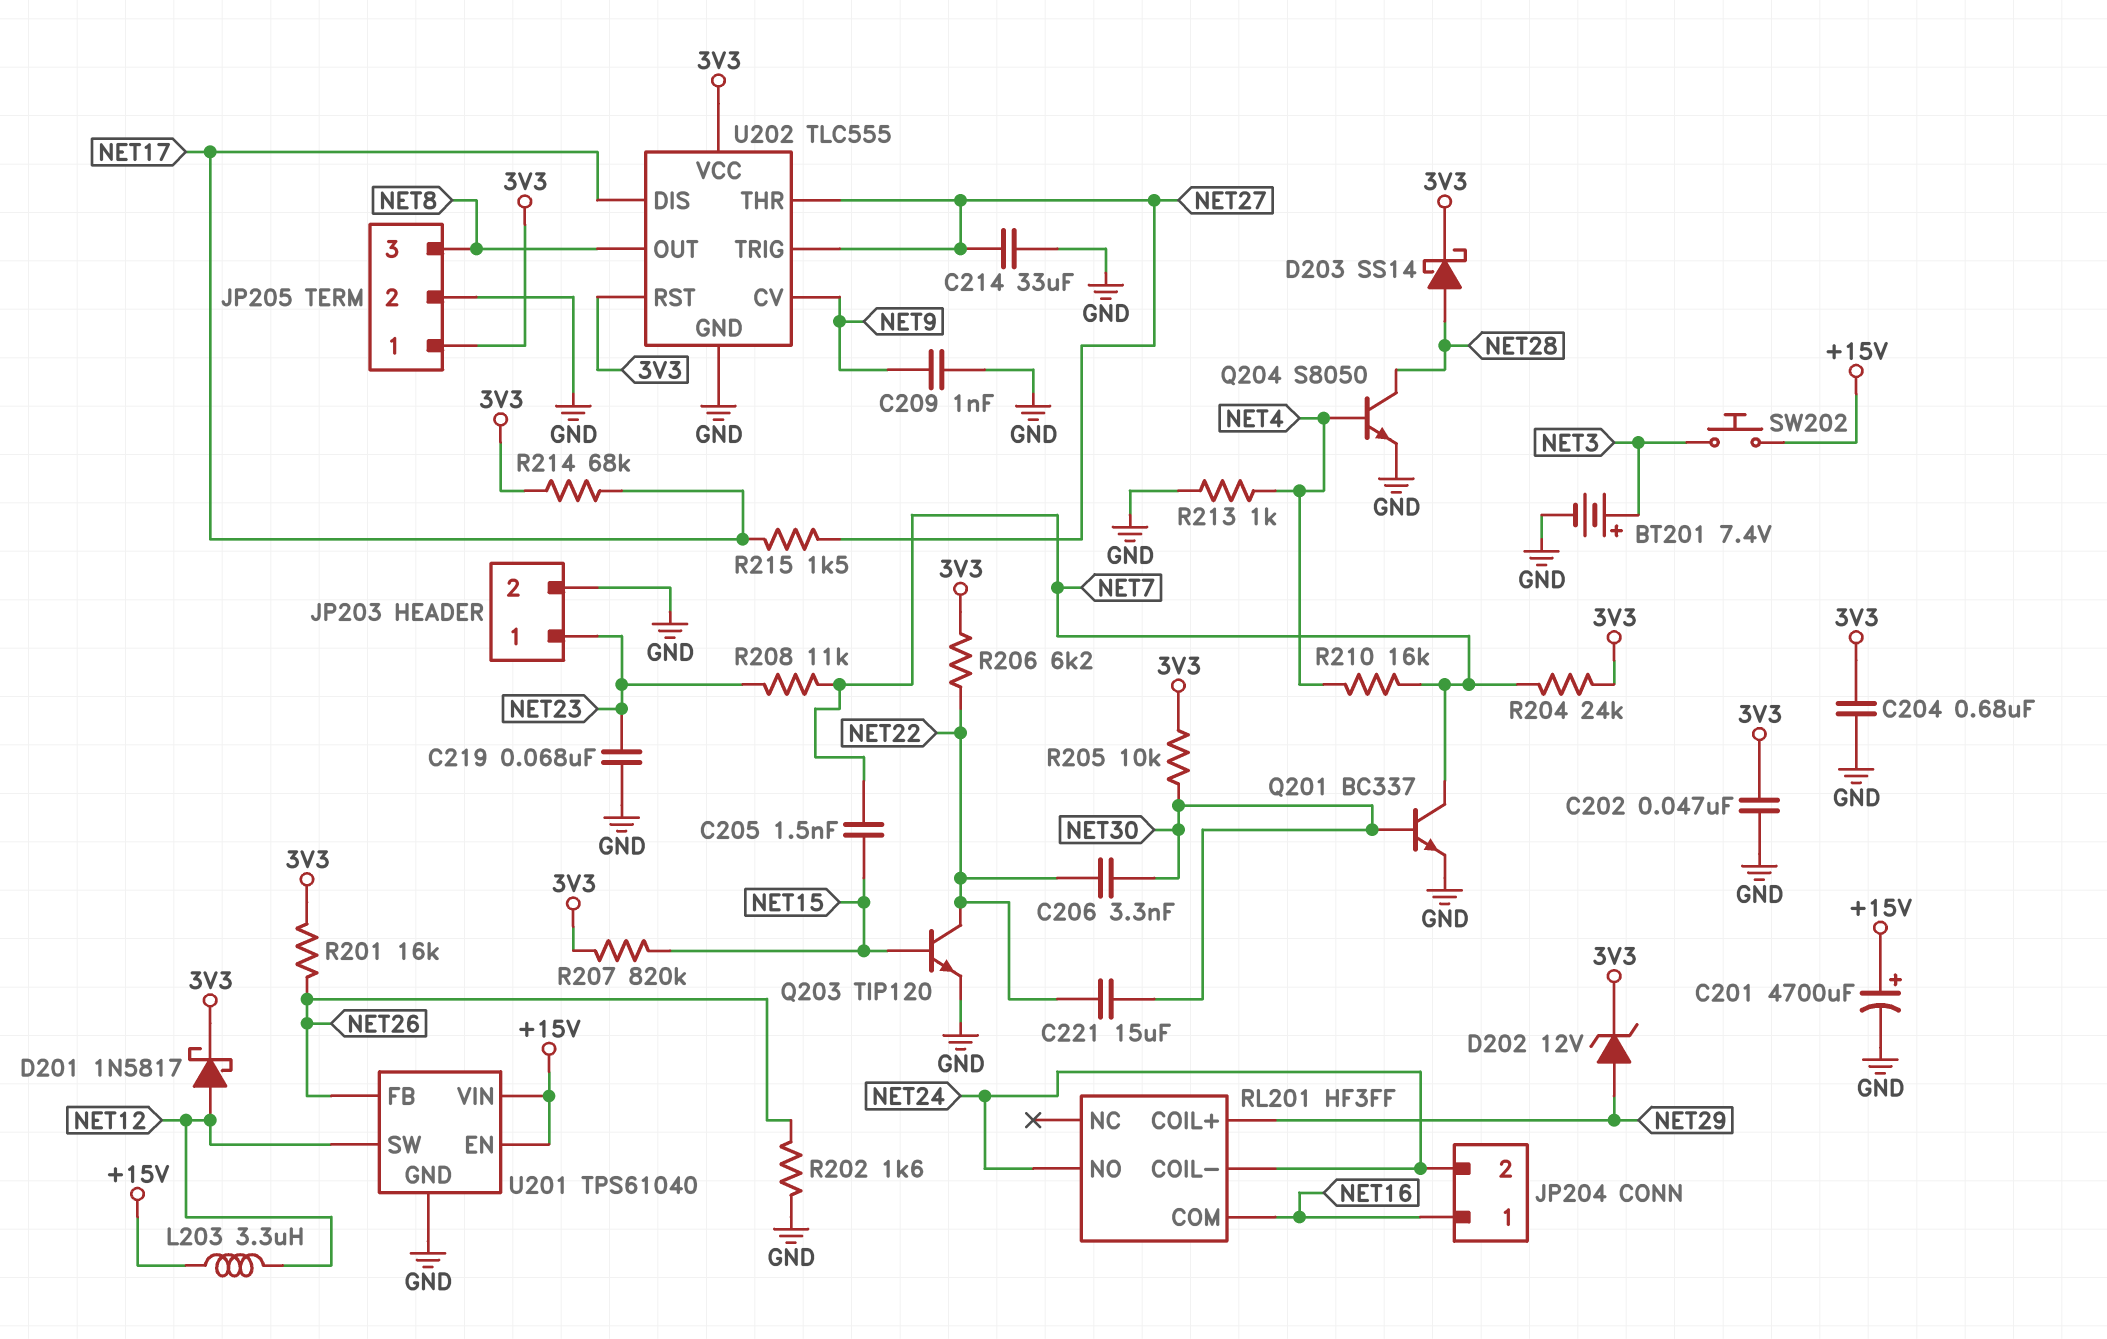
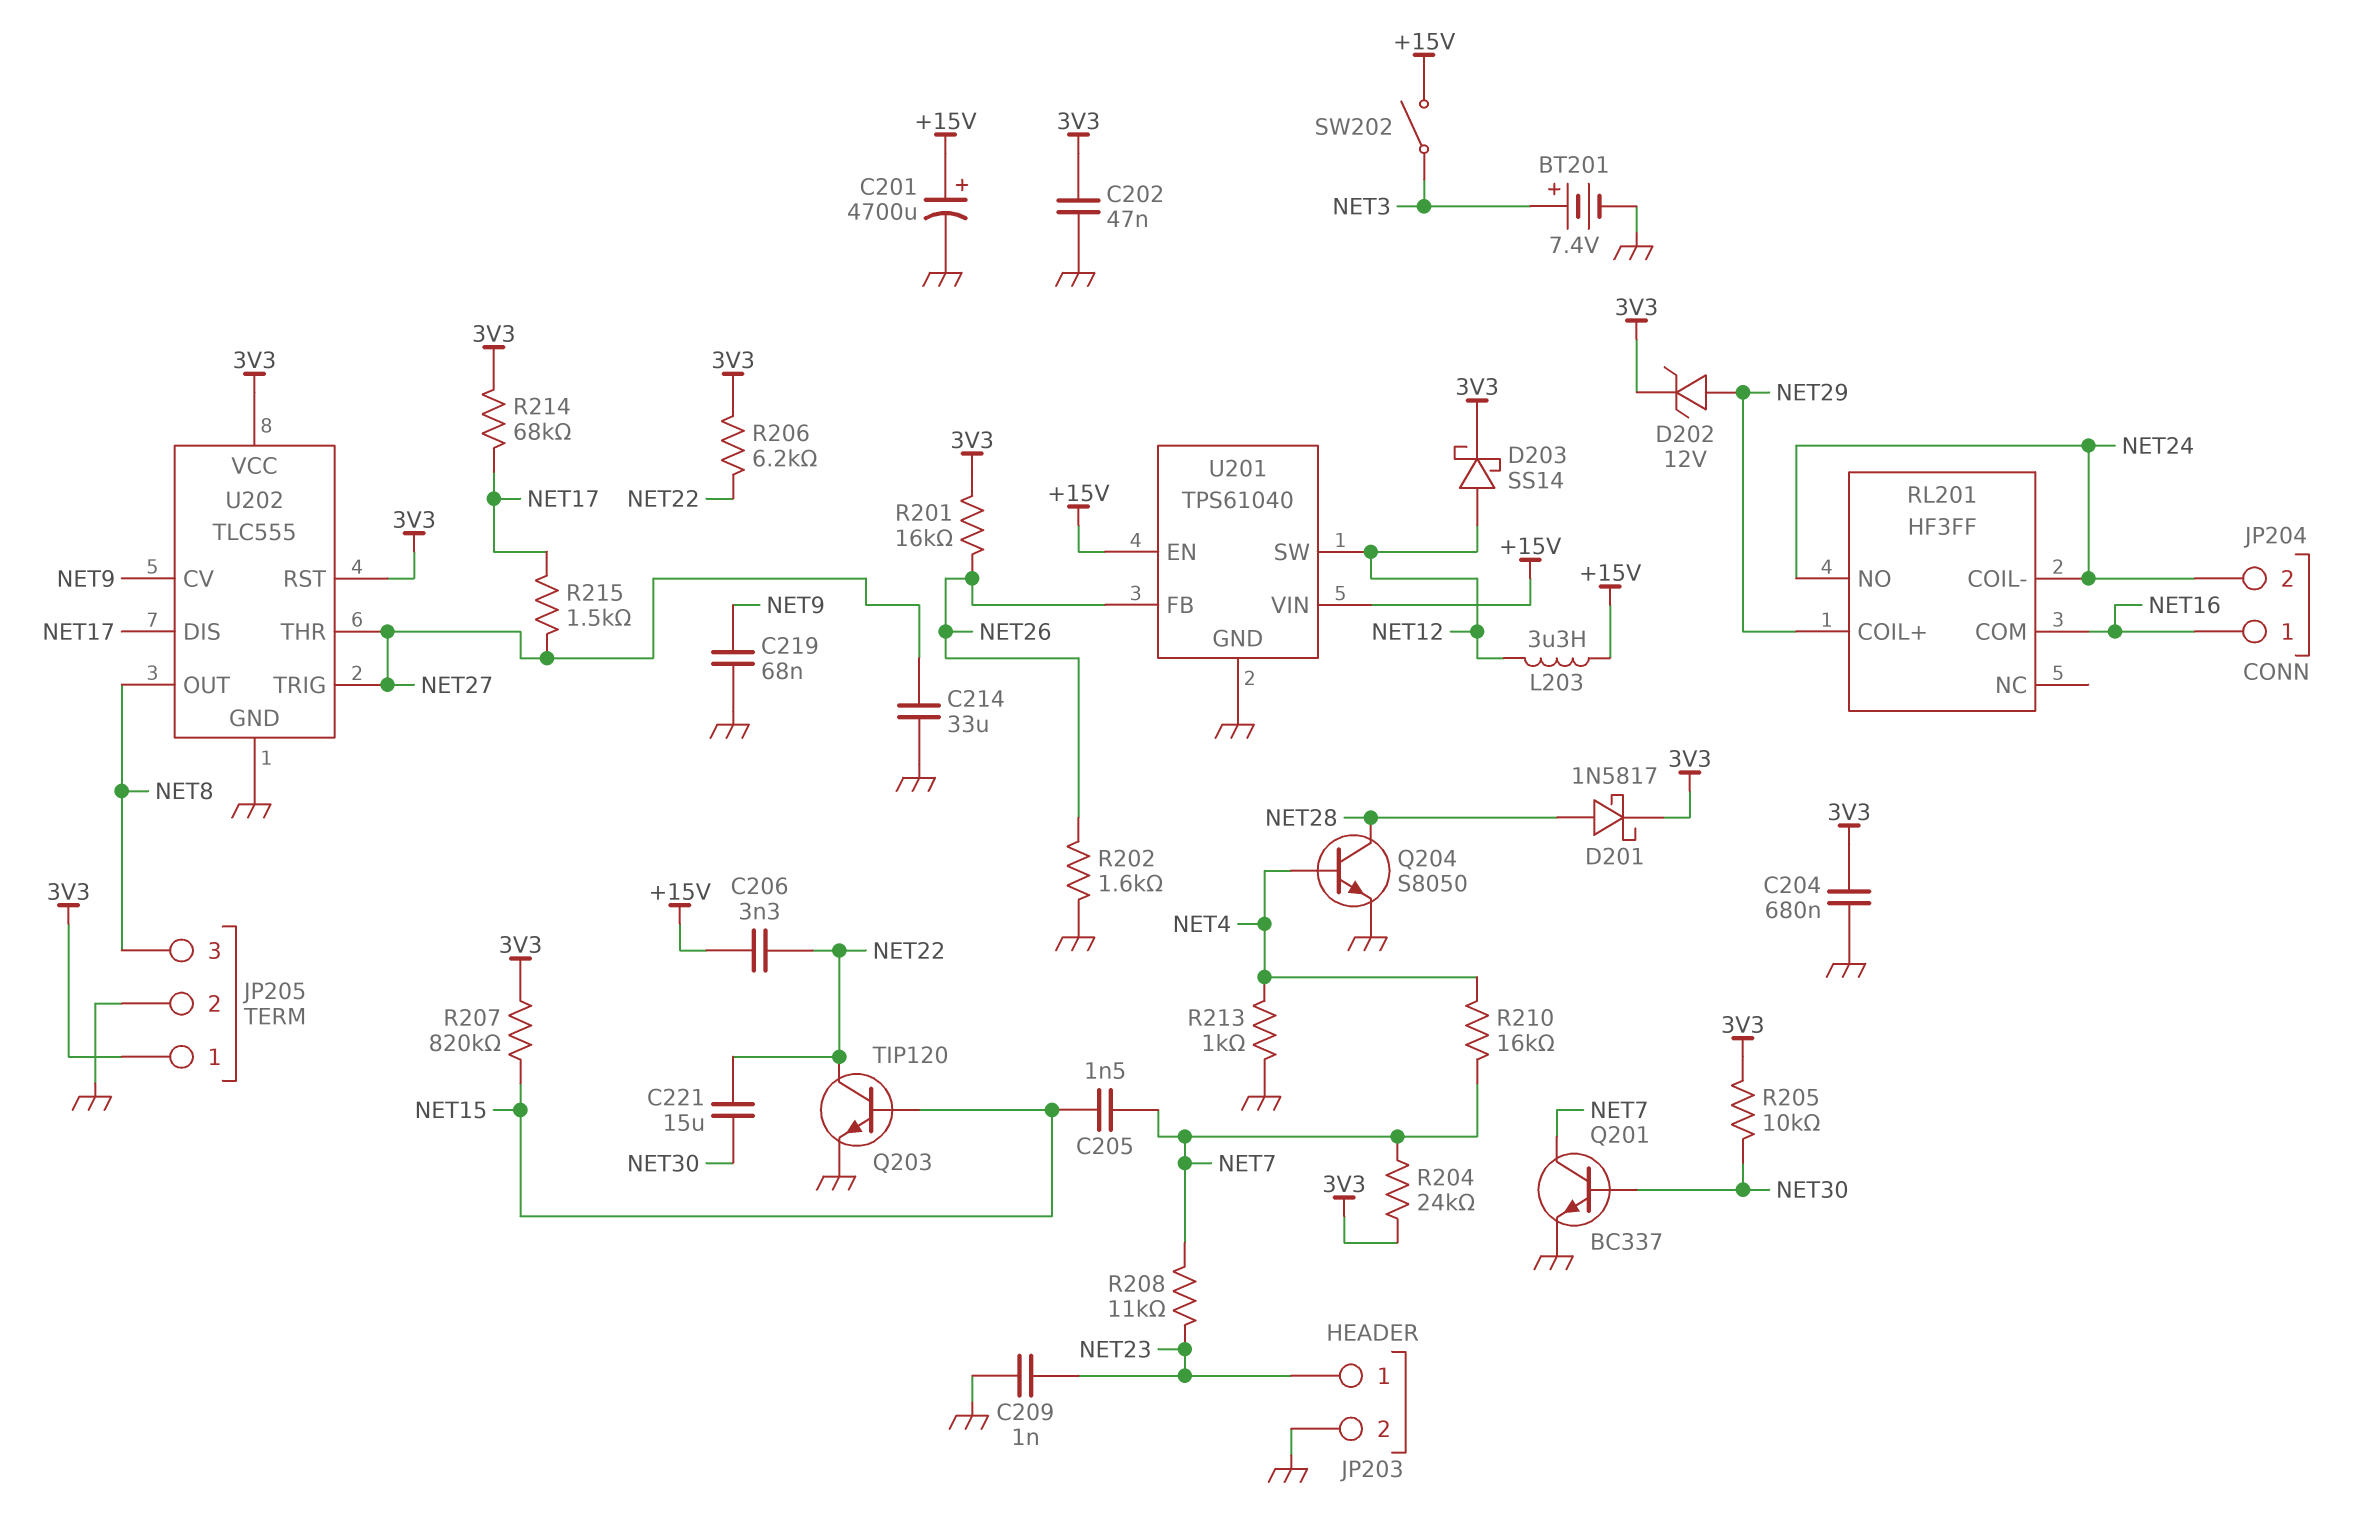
C206: 3.3nF (NET22, NET30) -> 3.3nF (+15V, NET22)
C209: 1nF (GND, NET9) -> 1nF (GND, NET23)
C219: 68nF (GND, NET23) -> 68nF (GND, NET9)
D201: schottky 1N5817 (A NET12, K 3V3) -> schottky 1N5817 (A NET28, K 3V3)
D203: schottky SS14 (A NET28, K 3V3) -> schottky SS14 (A NET12, K 3V3)
SW202: button (+15V, NET3) -> switch (+15V, NET3)

